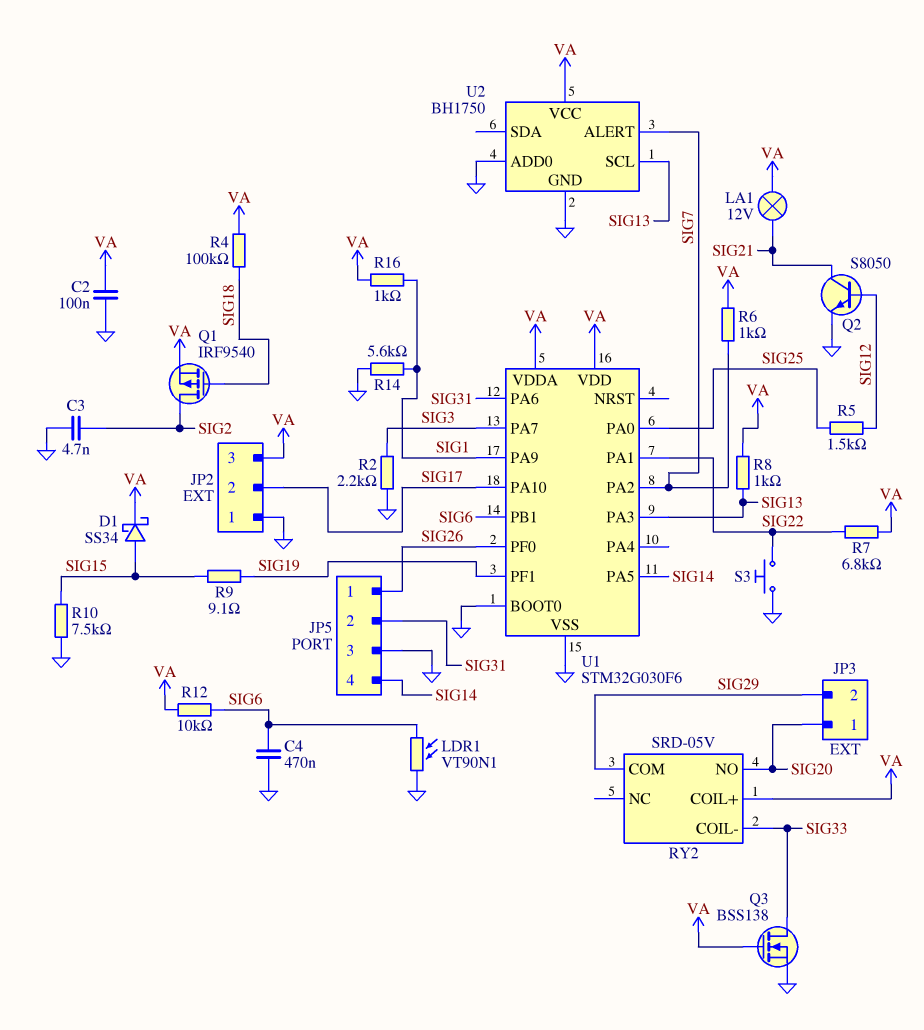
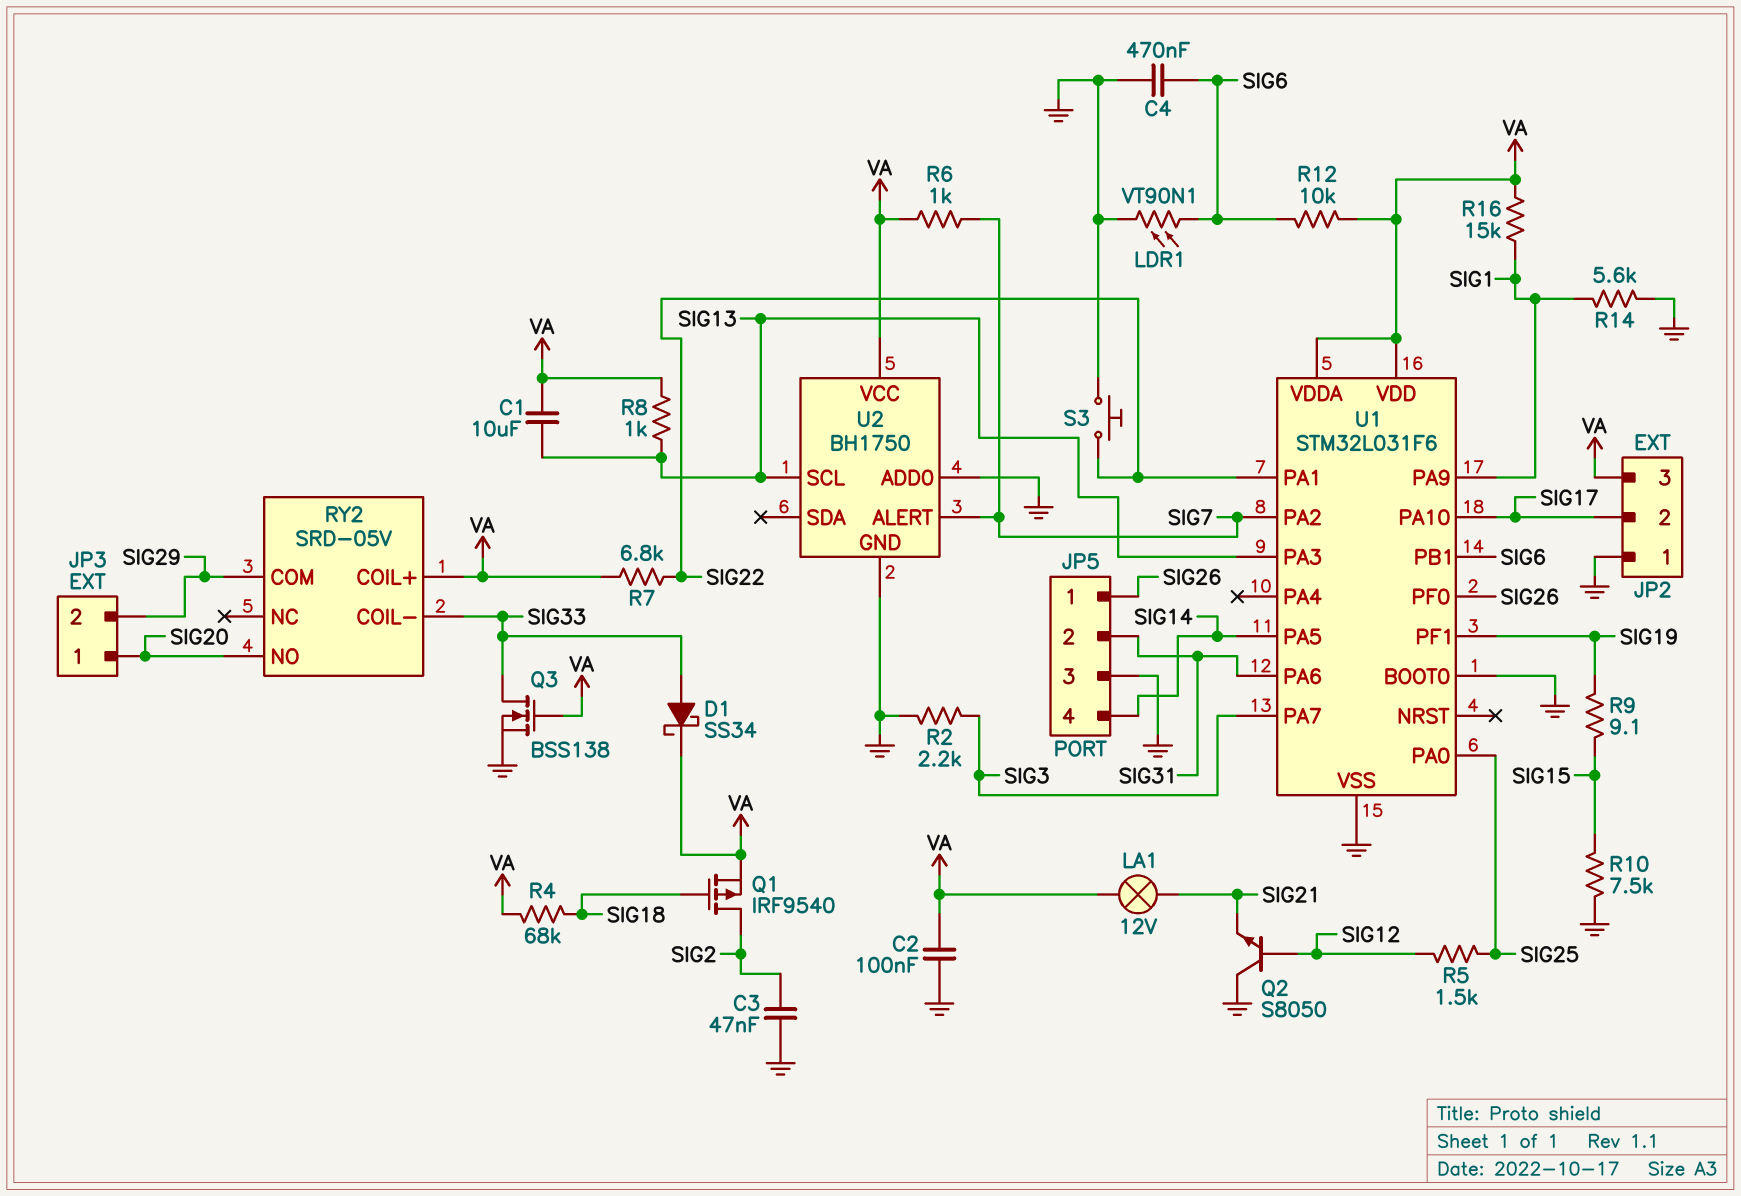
C1: none -> 10uF (SIG13, VA)
C3: 4.7nF (GND, SIG2) -> 47nF (GND, SIG2)
D1: schottky SS34 (A SIG15, K VA) -> schottky SS34 (A SIG33, K VA)
Q2: NPN S8050 (B SIG12, C SIG21, E GND) -> NPN S8050 (B SIG12, C GND, E SIG21)
R4: 100k (SIG18, VA) -> 68k (SIG18, VA)
R16: 1k (SIG1, VA) -> 15k (SIG1, VA)
U1: STM32G030F6 -> STM32L031F6

